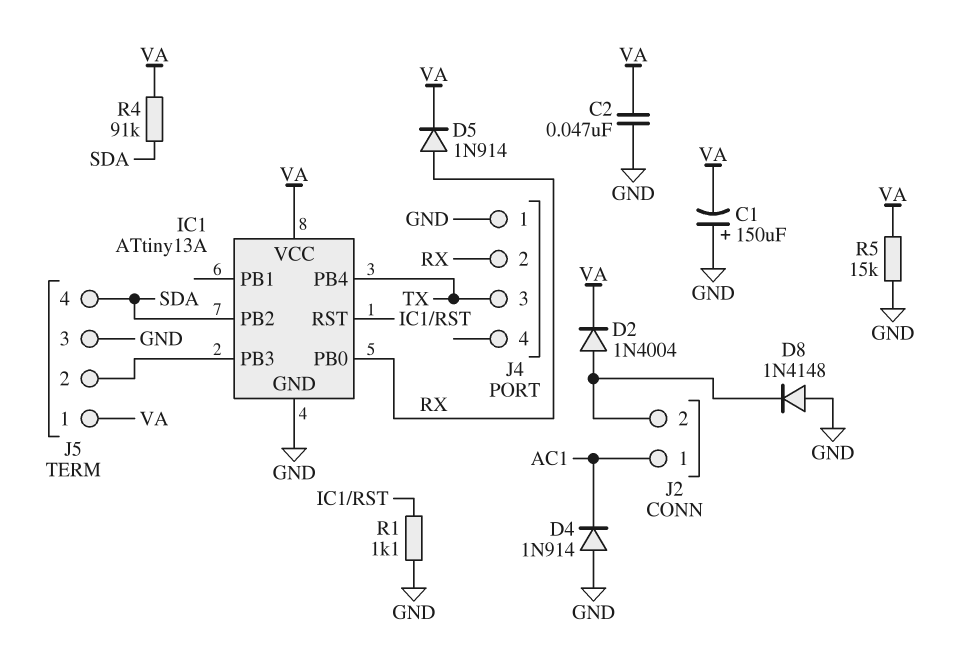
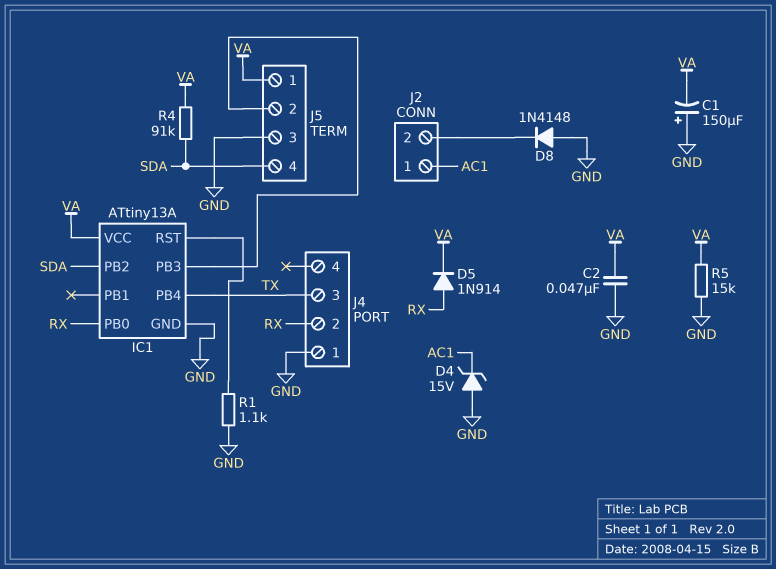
D2: diode 1N4004 (A J2/2, K VA) -> none
D4: diode 1N914 (A GND, K AC1) -> zener 15V (A GND, K AC1)

